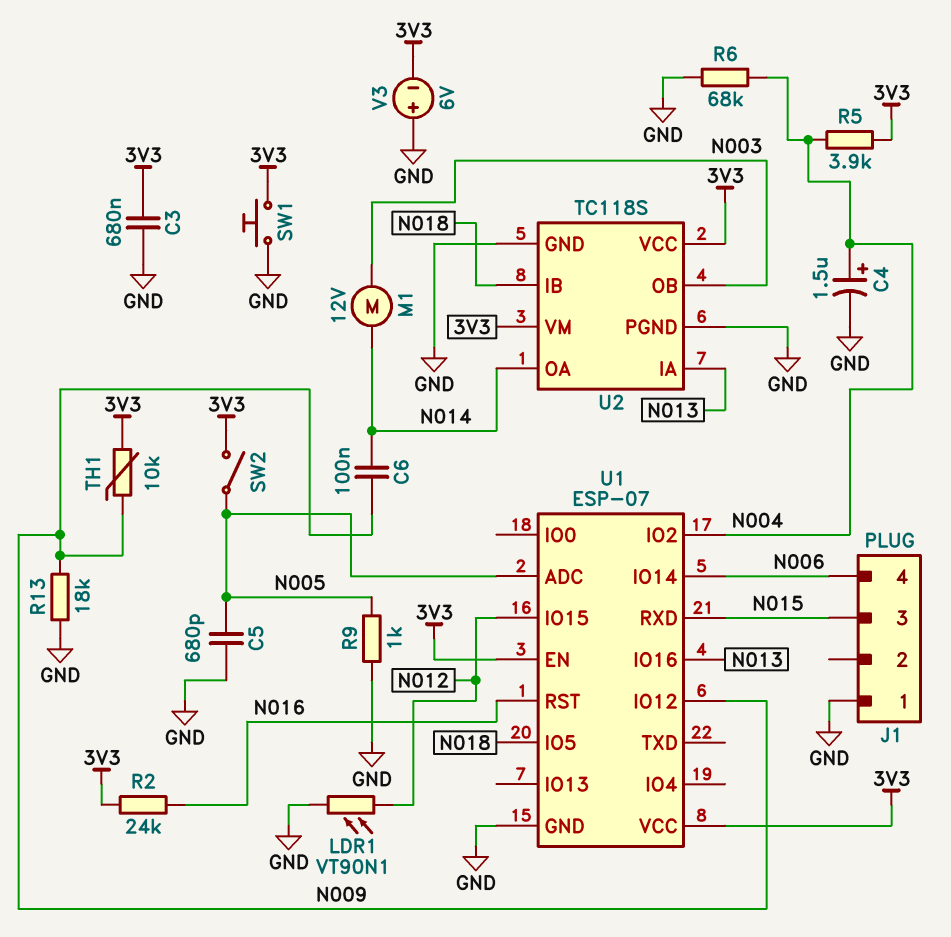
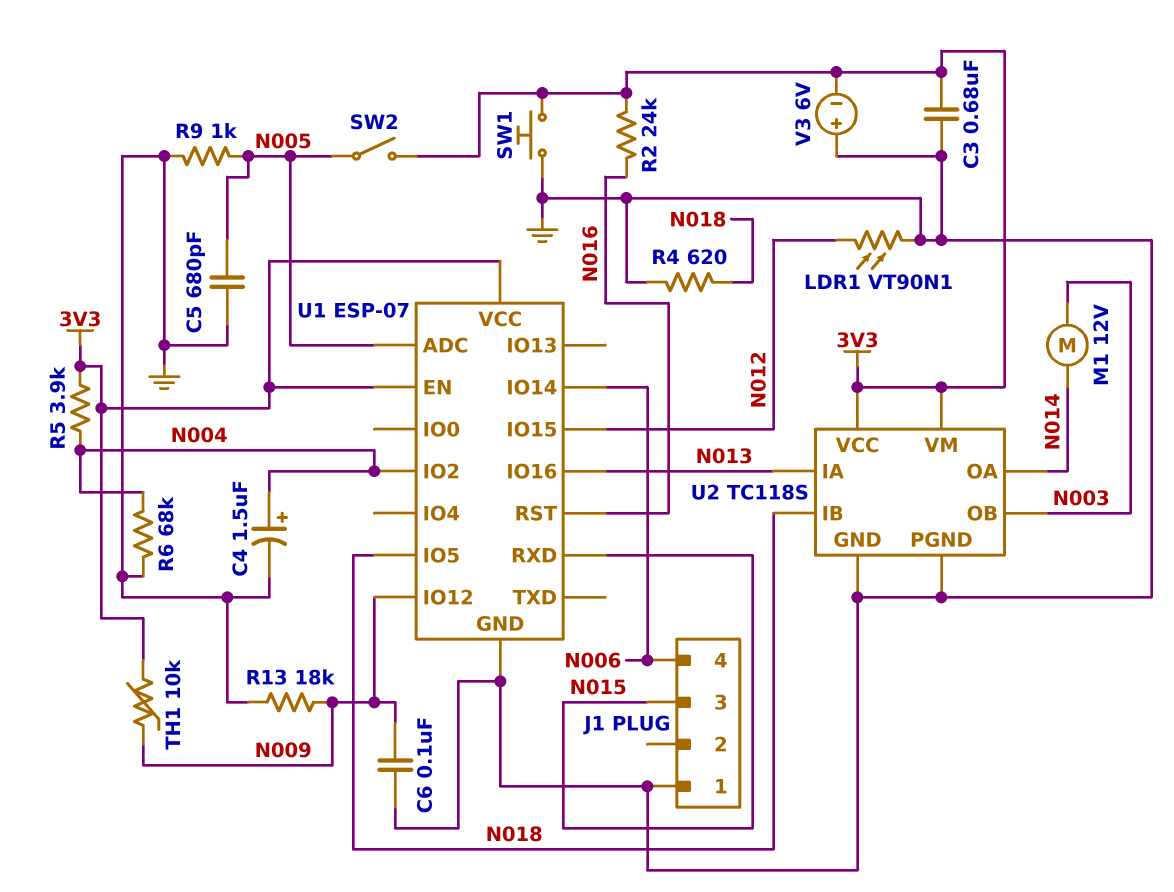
C6: 100nF (N009, N014) -> 100nF (GND, N009)
R4: none -> 620 (GND, N018)

